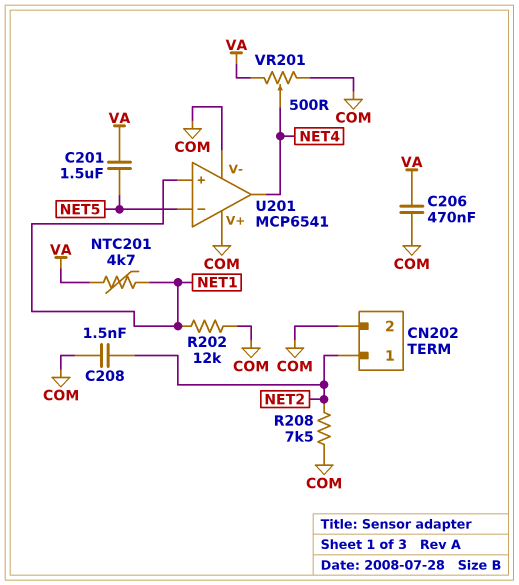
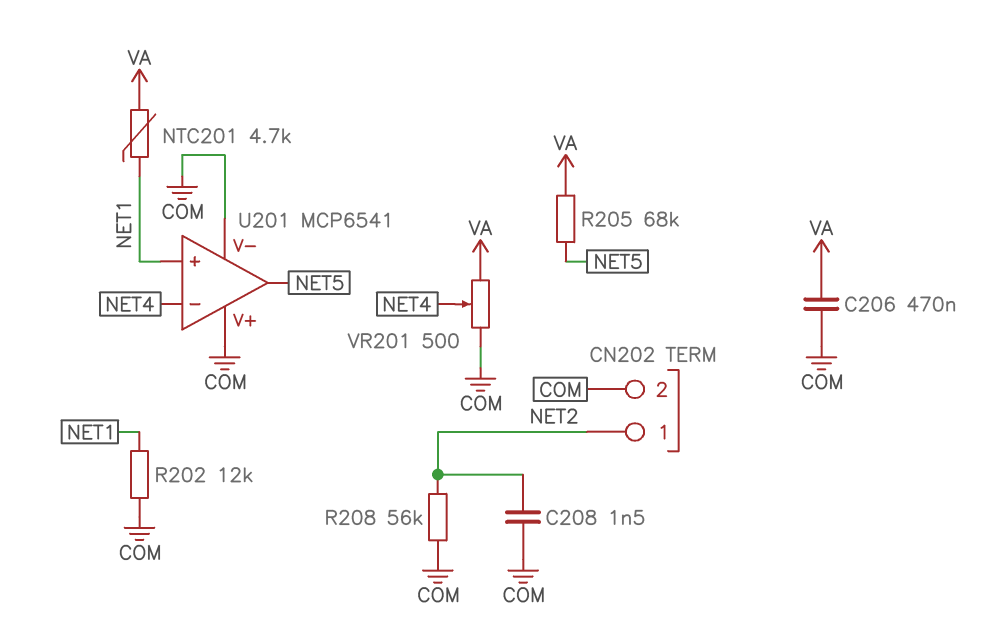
C201: 1.5uF (NET5, VA) -> none
R205: none -> 68k (NET5, VA)
R208: 7.5k (COM, NET2) -> 56k (COM, NET2)
U201 pin in-: NET5 -> NET4
U201 pin out: NET4 -> NET5

